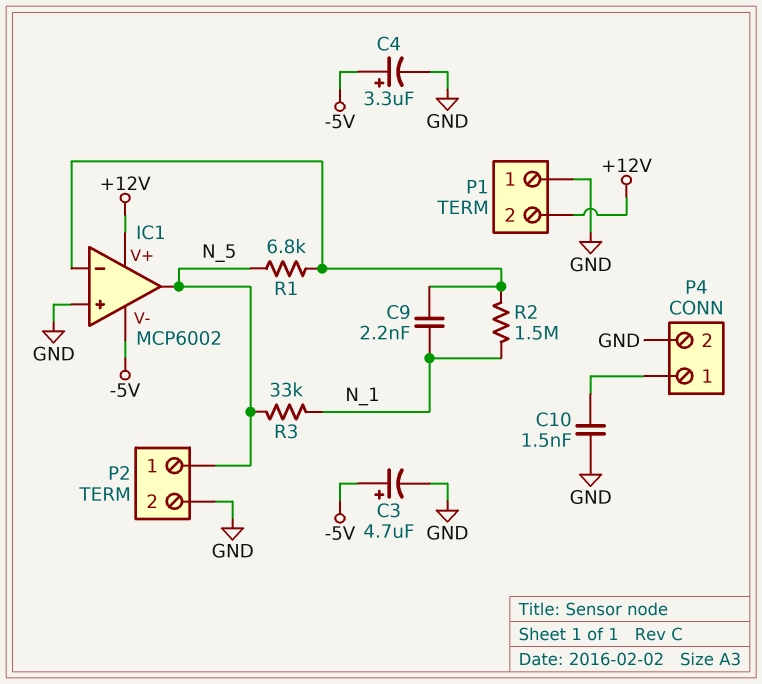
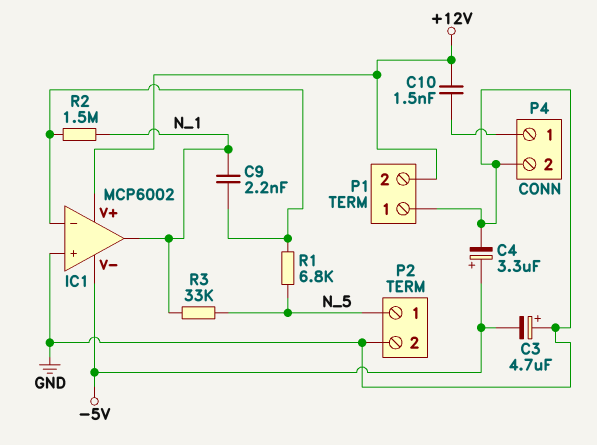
C3: 4.7uF (plus -5V, minus GND) -> 4.7uF (plus GND, minus -5V)
C10: 1.5nF (GND, P4/1) -> 1.5nF (+12V, P4/1)
IC1 pin out: N_5 -> N_1

